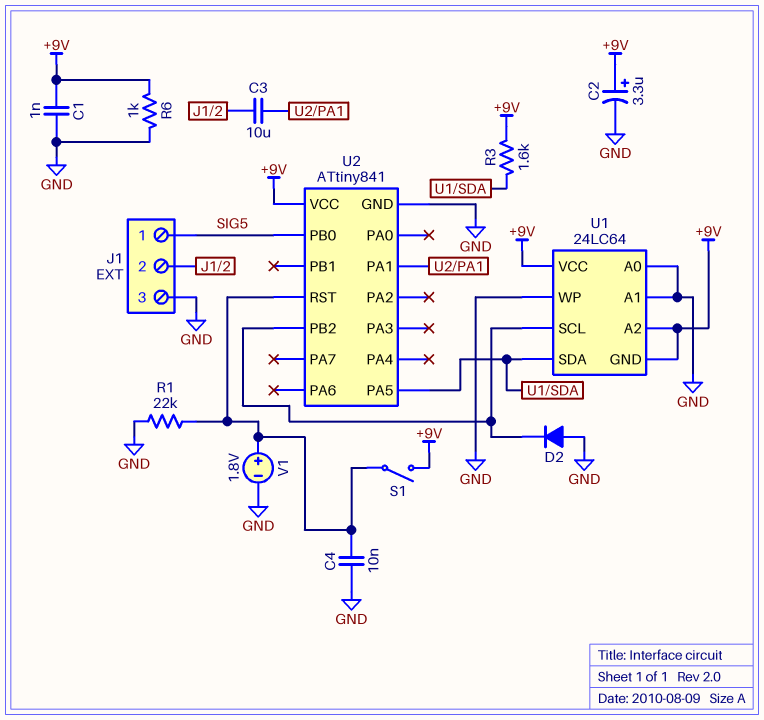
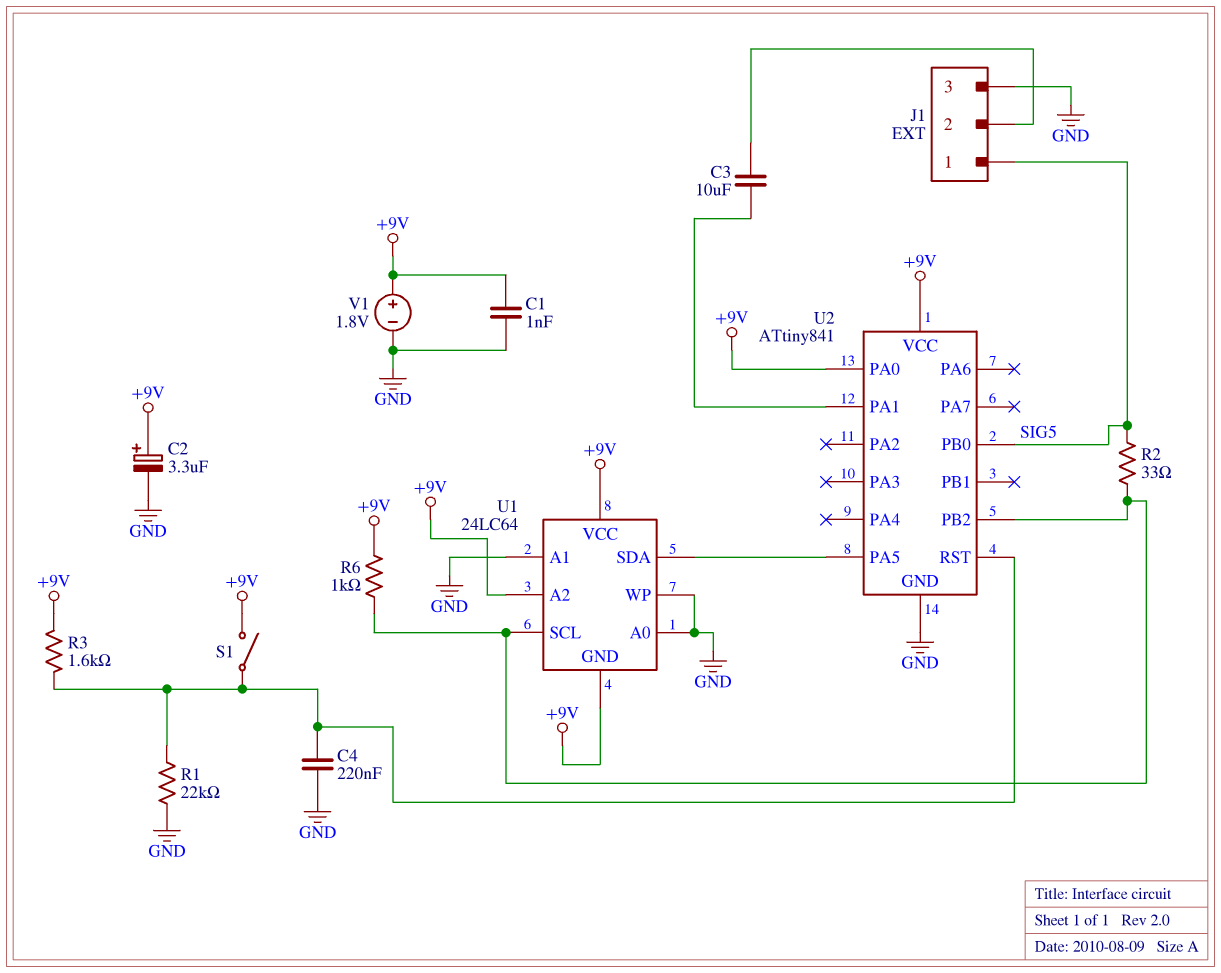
C4: 10nF (GND, U2/RST) -> 220nF (GND, U2/RST)
D2: diode (A GND, K U1/SCL) -> none
R2: none -> 33 (SIG5, U1/SCL)
R3: 1.6k (+9V, U1/SDA) -> 1.6k (+9V, U2/RST)
R6: 1k (+9V, GND) -> 1k (+9V, U1/SCL)
U2 pin PA0: none -> +9V
V1: 1.8V (plus U2/RST, minus GND) -> 1.8V (plus +9V, minus GND)

